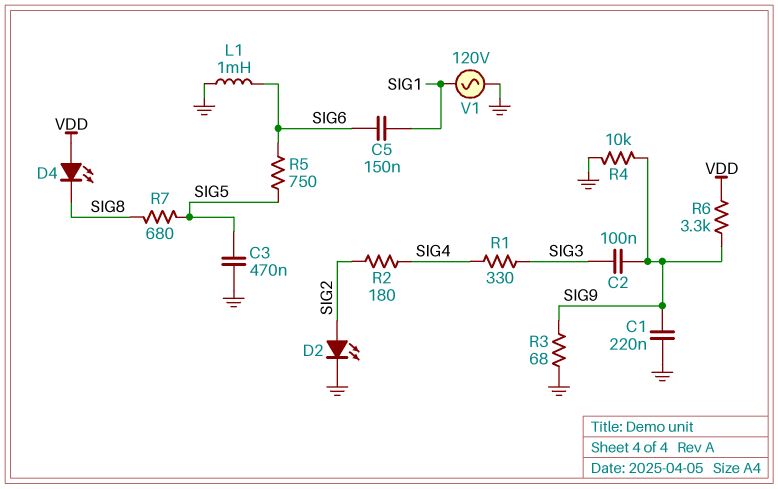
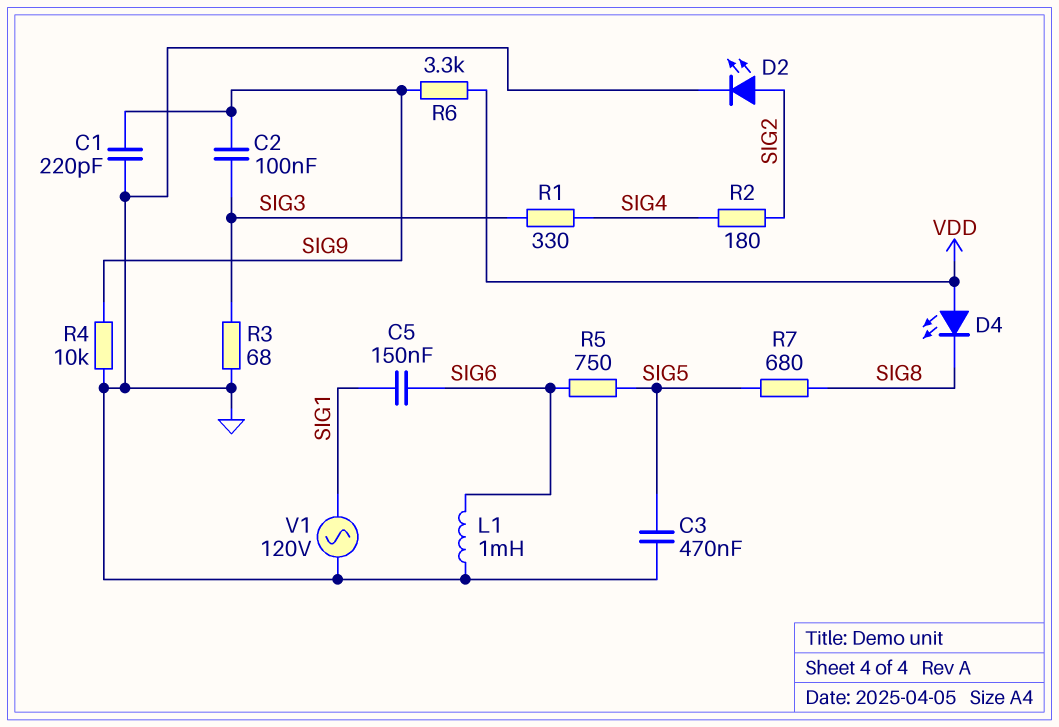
C1: 220nF (GND, SIG9) -> 220pF (GND, SIG9)
R3: 68 (GND, SIG9) -> 68 (GND, SIG3)

